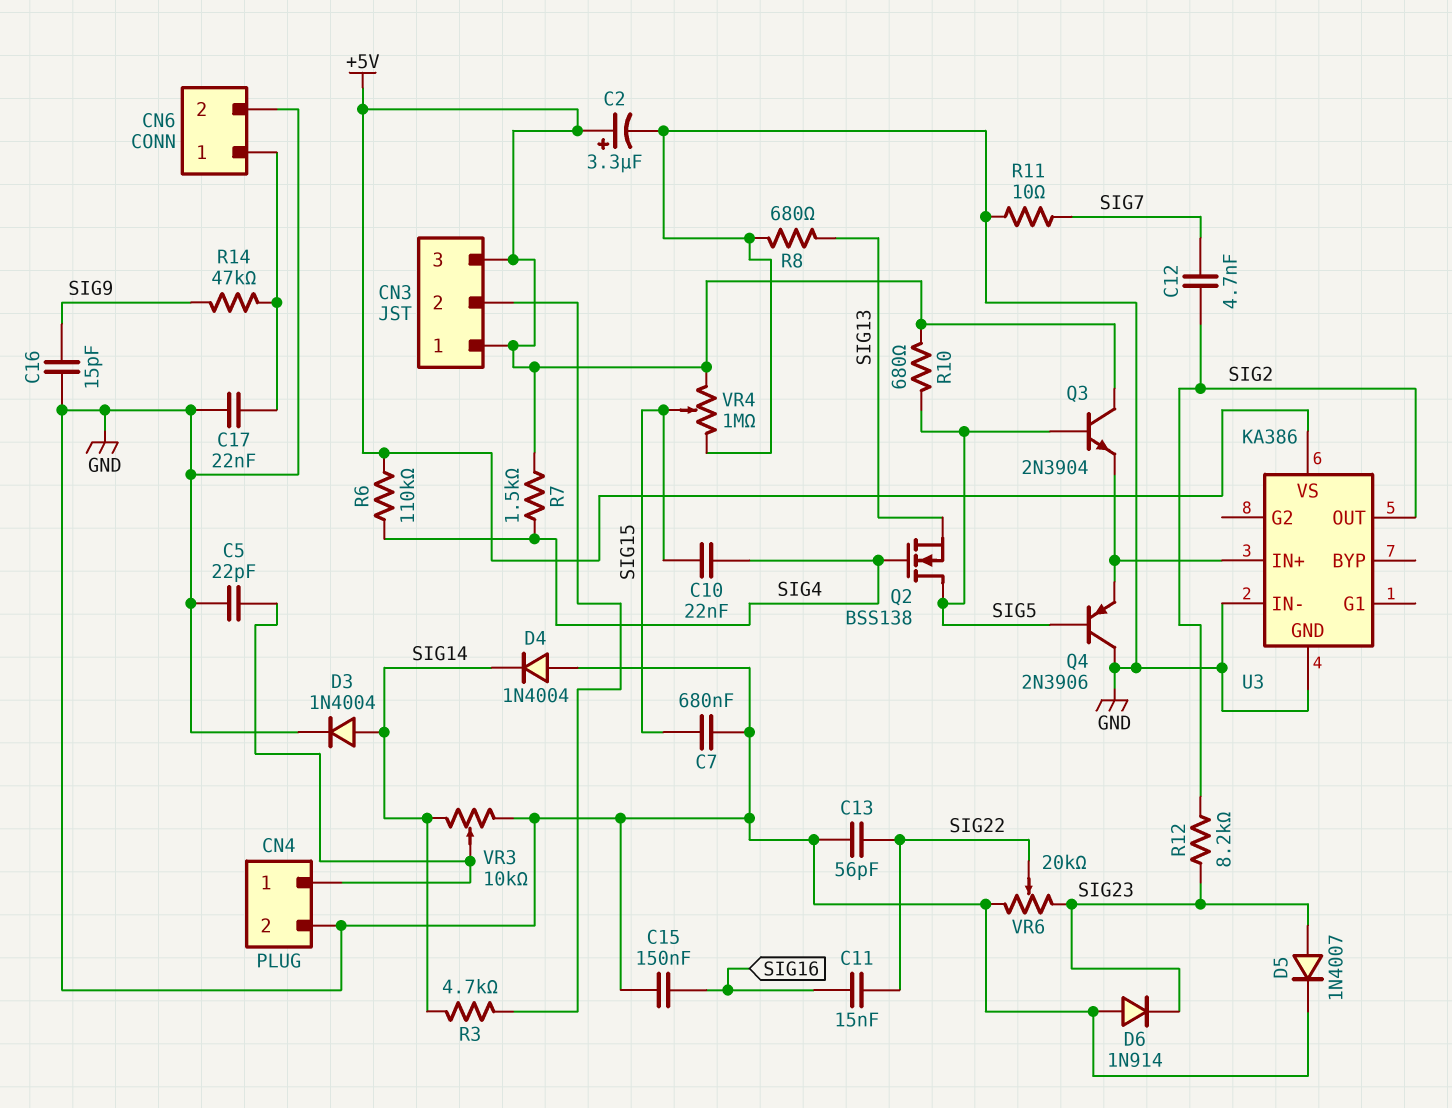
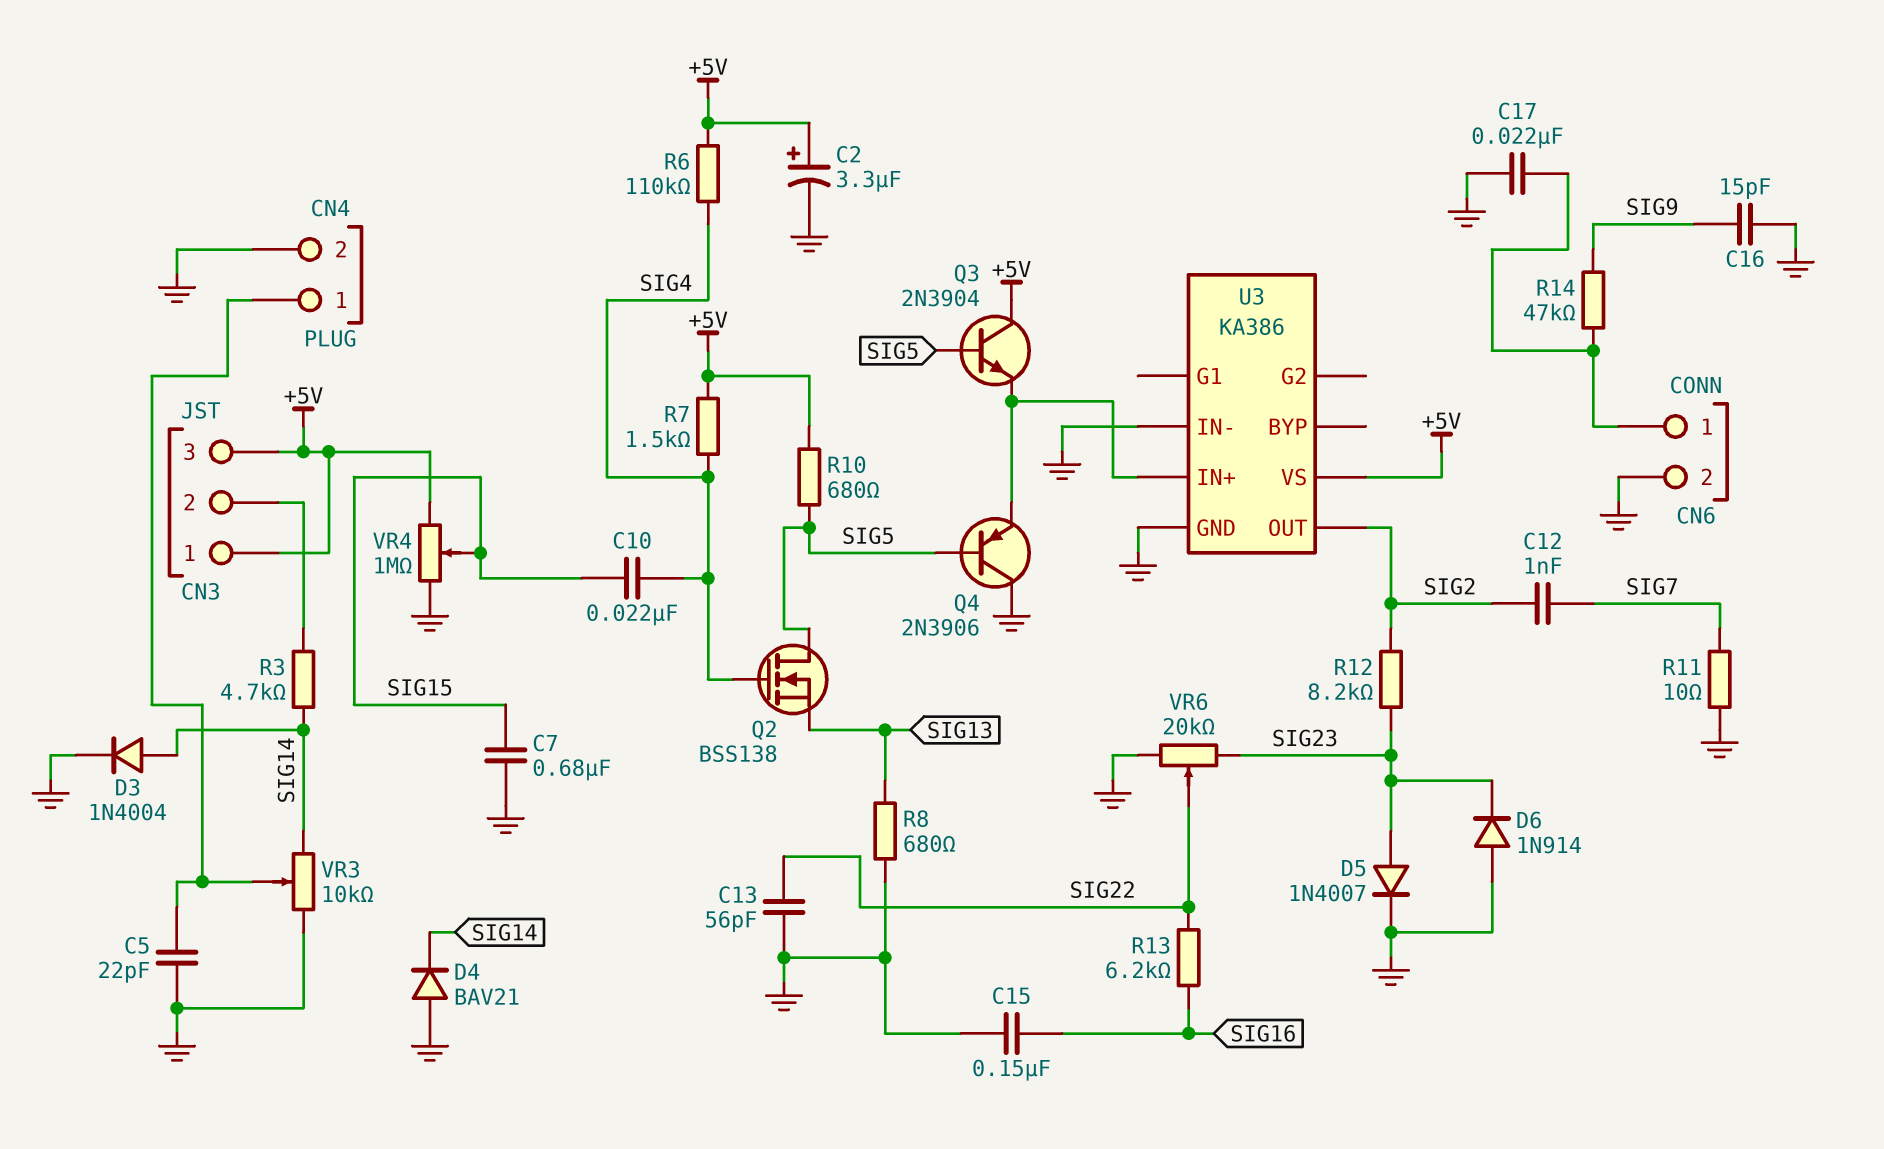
C11: 15nF (SIG16, SIG22) -> none
C12: 4.7nF (SIG2, SIG7) -> 1nF (SIG2, SIG7)
D4: diode 1N4004 (A GND, K SIG14) -> diode BAV21 (A GND, K SIG14)
R13: none -> 6.2k (SIG16, SIG22)

